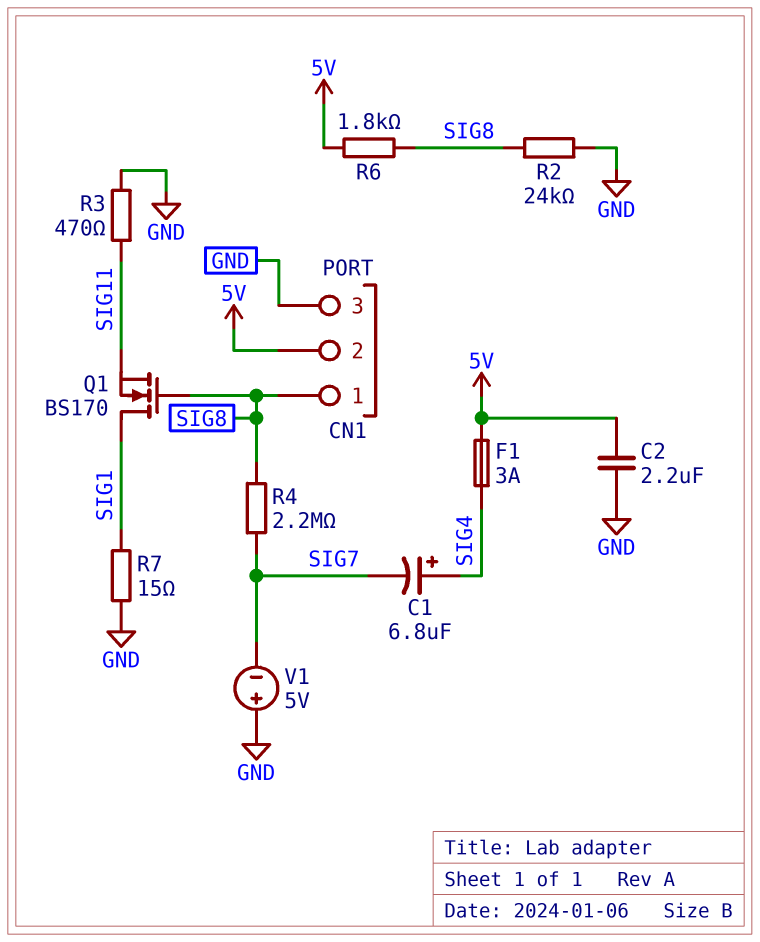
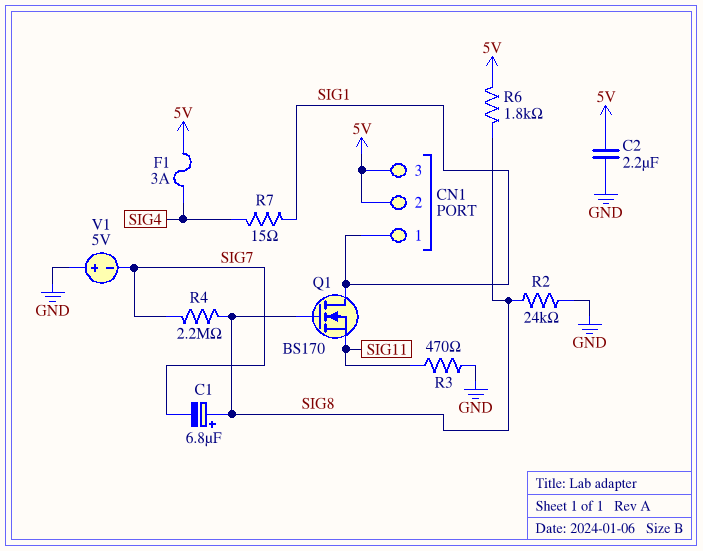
C1: 6.8uF (plus SIG4, minus SIG7) -> 6.8uF (plus SIG8, minus SIG7)
CN1 pin 1: SIG8 -> SIG1
CN1 pin 3: GND -> 5V
R7: 15 (GND, SIG1) -> 15 (SIG1, SIG4)

